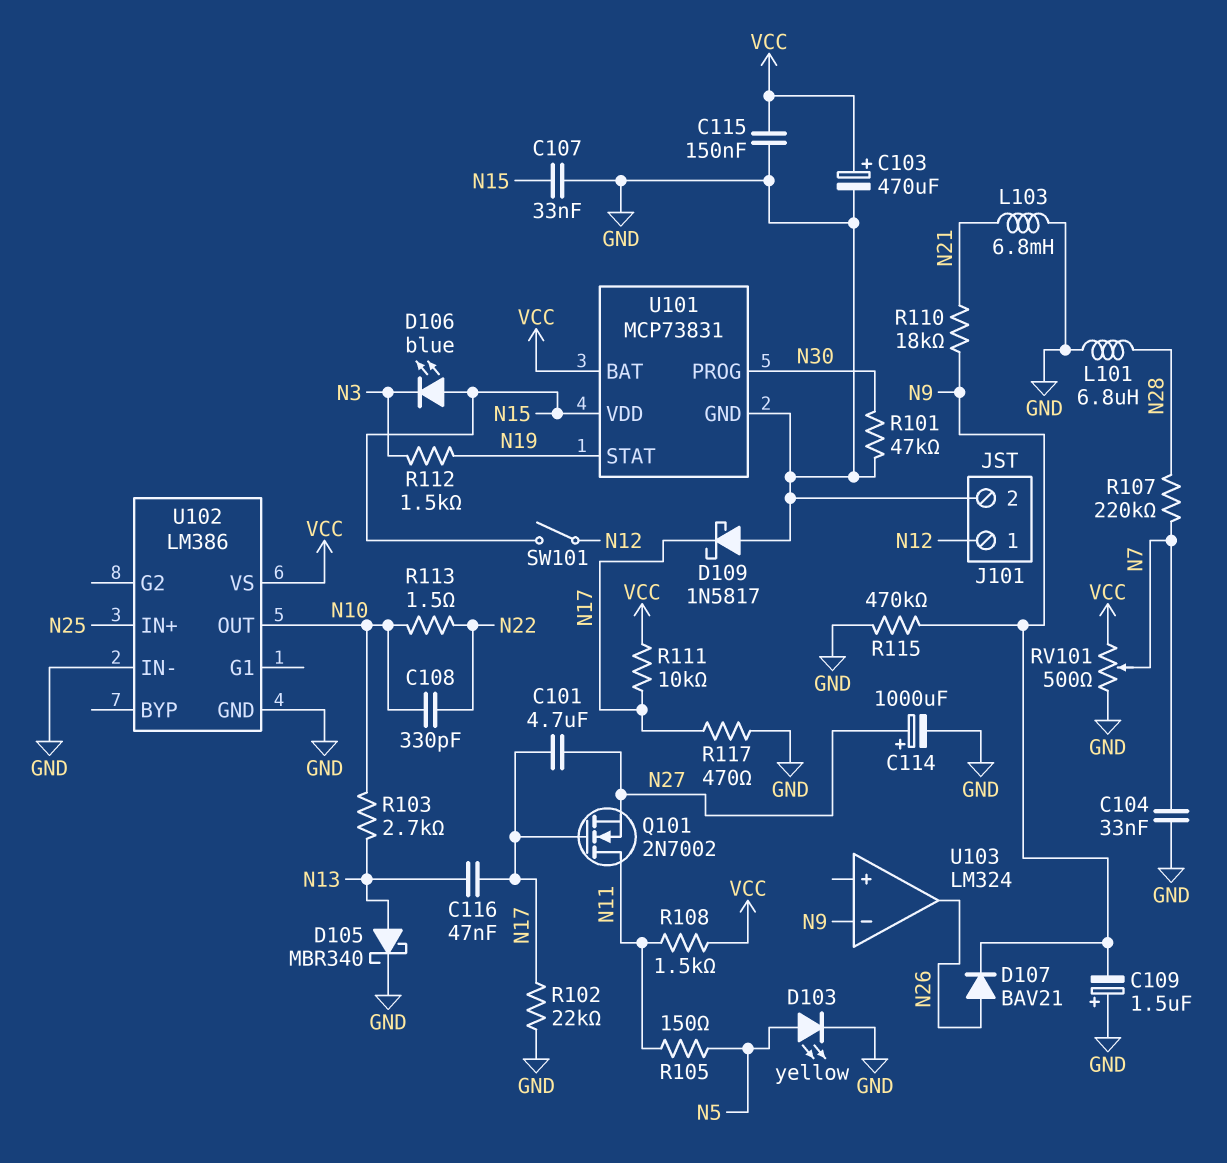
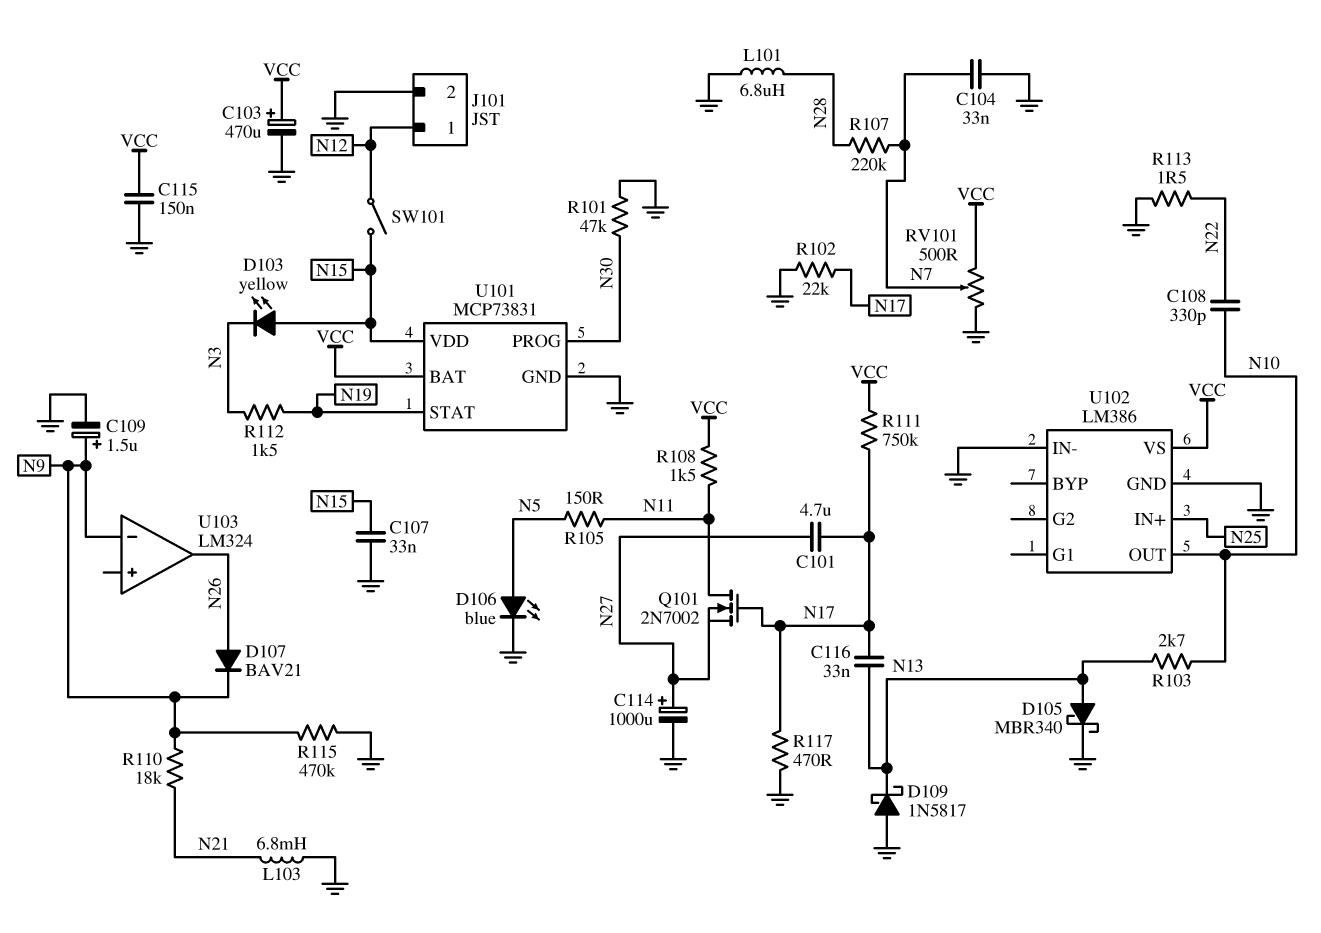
C109: 1.5uF (plus GND, minus N9) -> 1.5uF (plus N9, minus GND)
C116: 47nF (N13, N17) -> 33nF (N13, N17)
D103: LED yellow (A N5, K GND) -> LED yellow (A N15, K N3)
D106: LED blue (A N15, K N3) -> LED blue (A N5, K GND)
D109: schottky 1N5817 (A GND, K N17) -> schottky 1N5817 (A GND, K N13)
R111: 10k (N17, VCC) -> 750k (N17, VCC)
R113: 1.5 (N10, N22) -> 1.5 (GND, N22)

